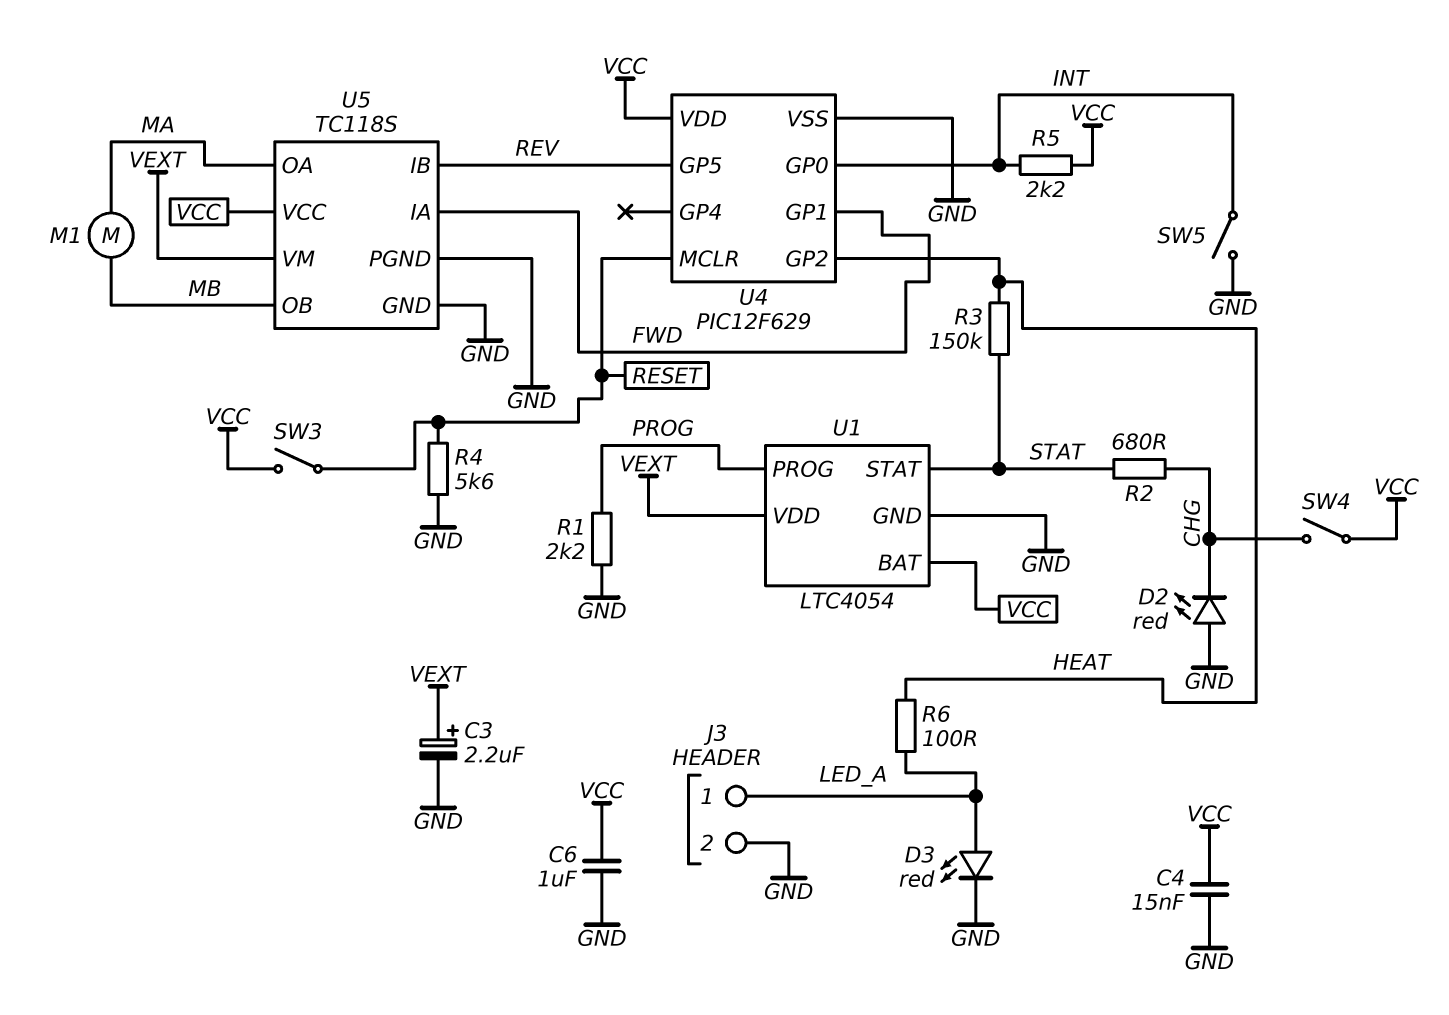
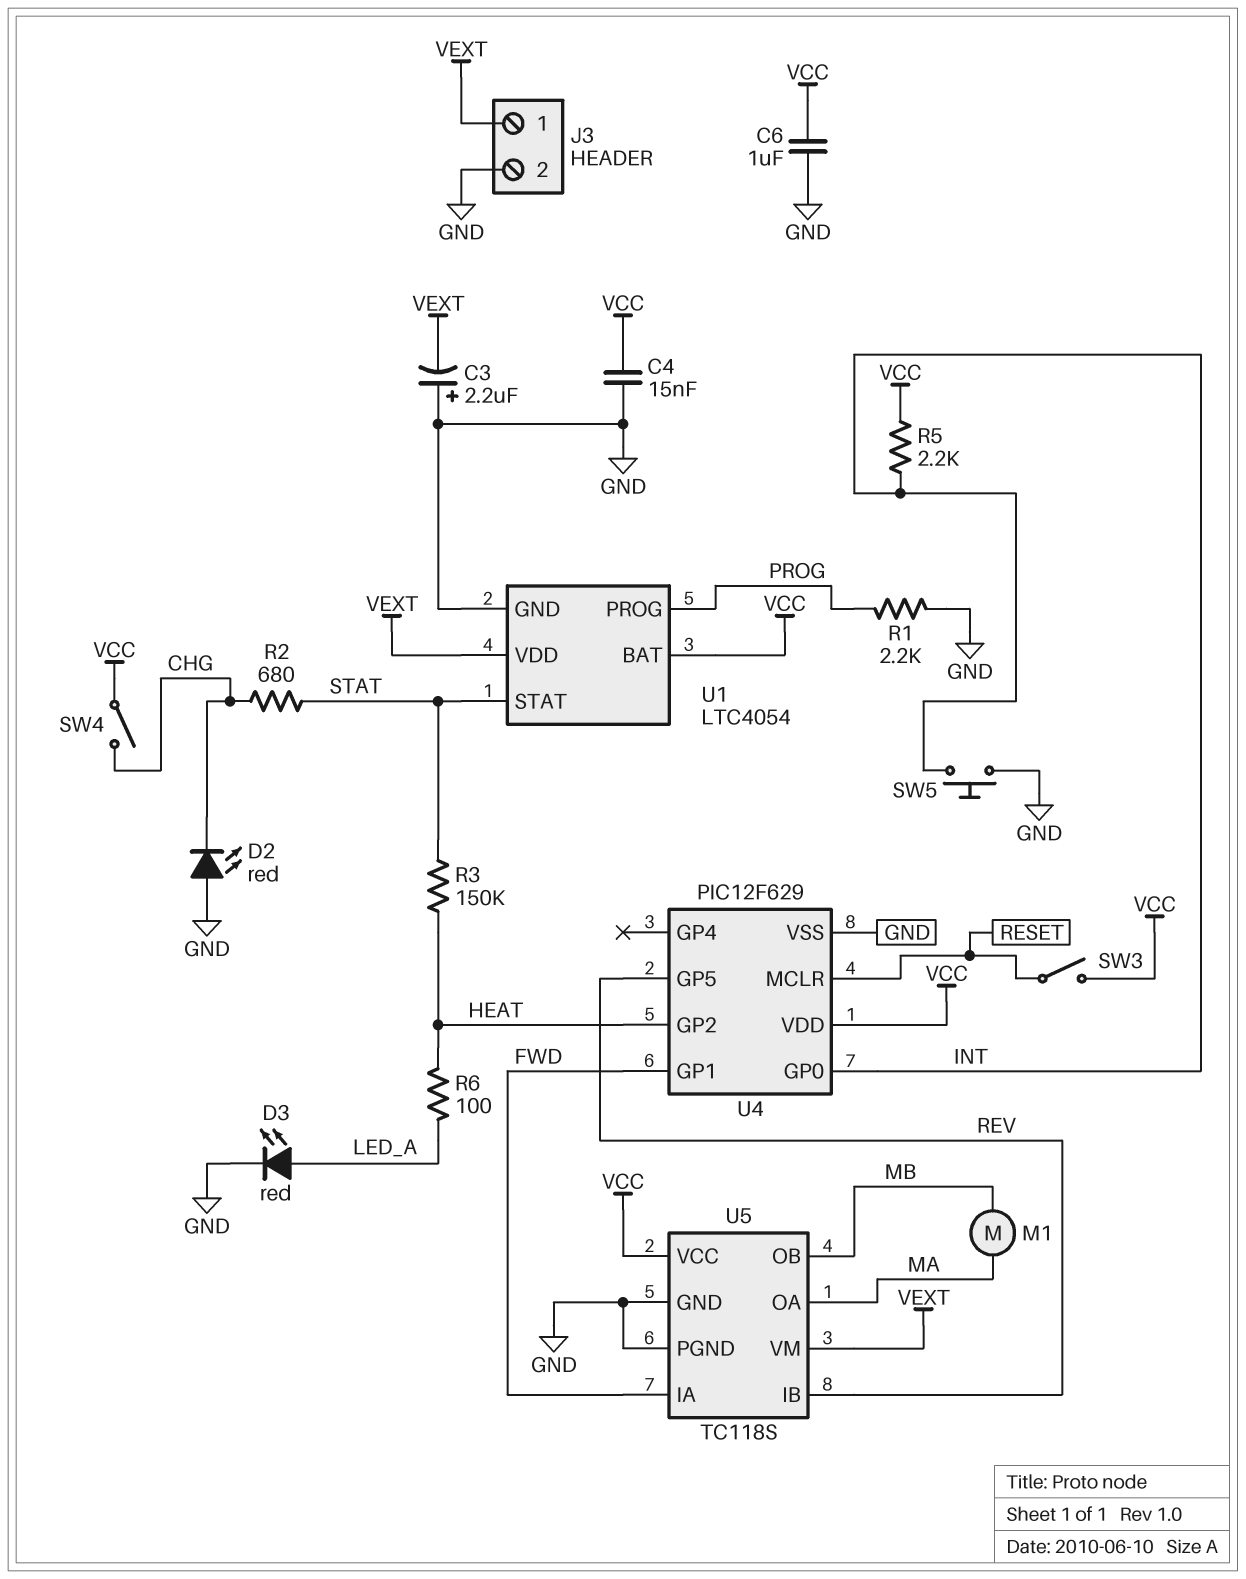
C3: 2.2uF (plus VEXT, minus GND) -> 2.2uF (plus GND, minus VEXT)
J3 pin 1: LED_A -> VEXT
R4: 5.6k (GND, RESET) -> none
SW5: switch (GND, INT) -> button (GND, INT)

